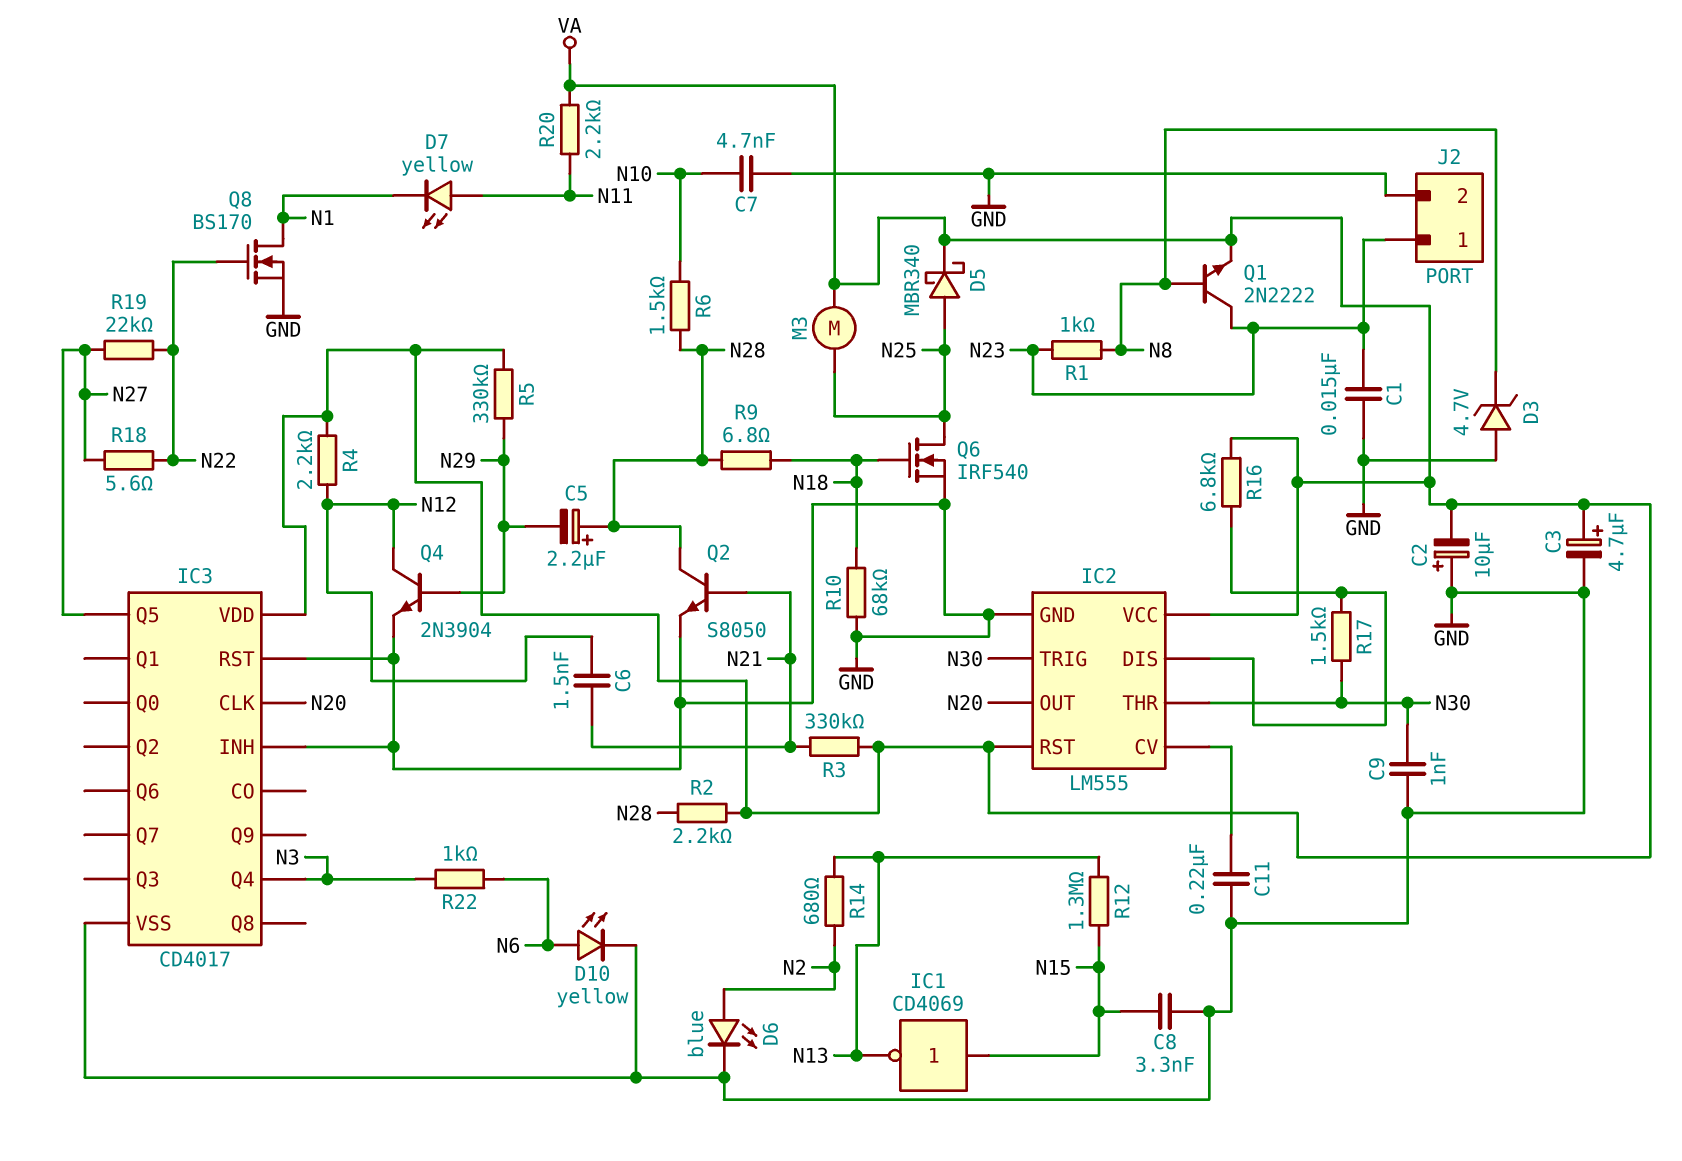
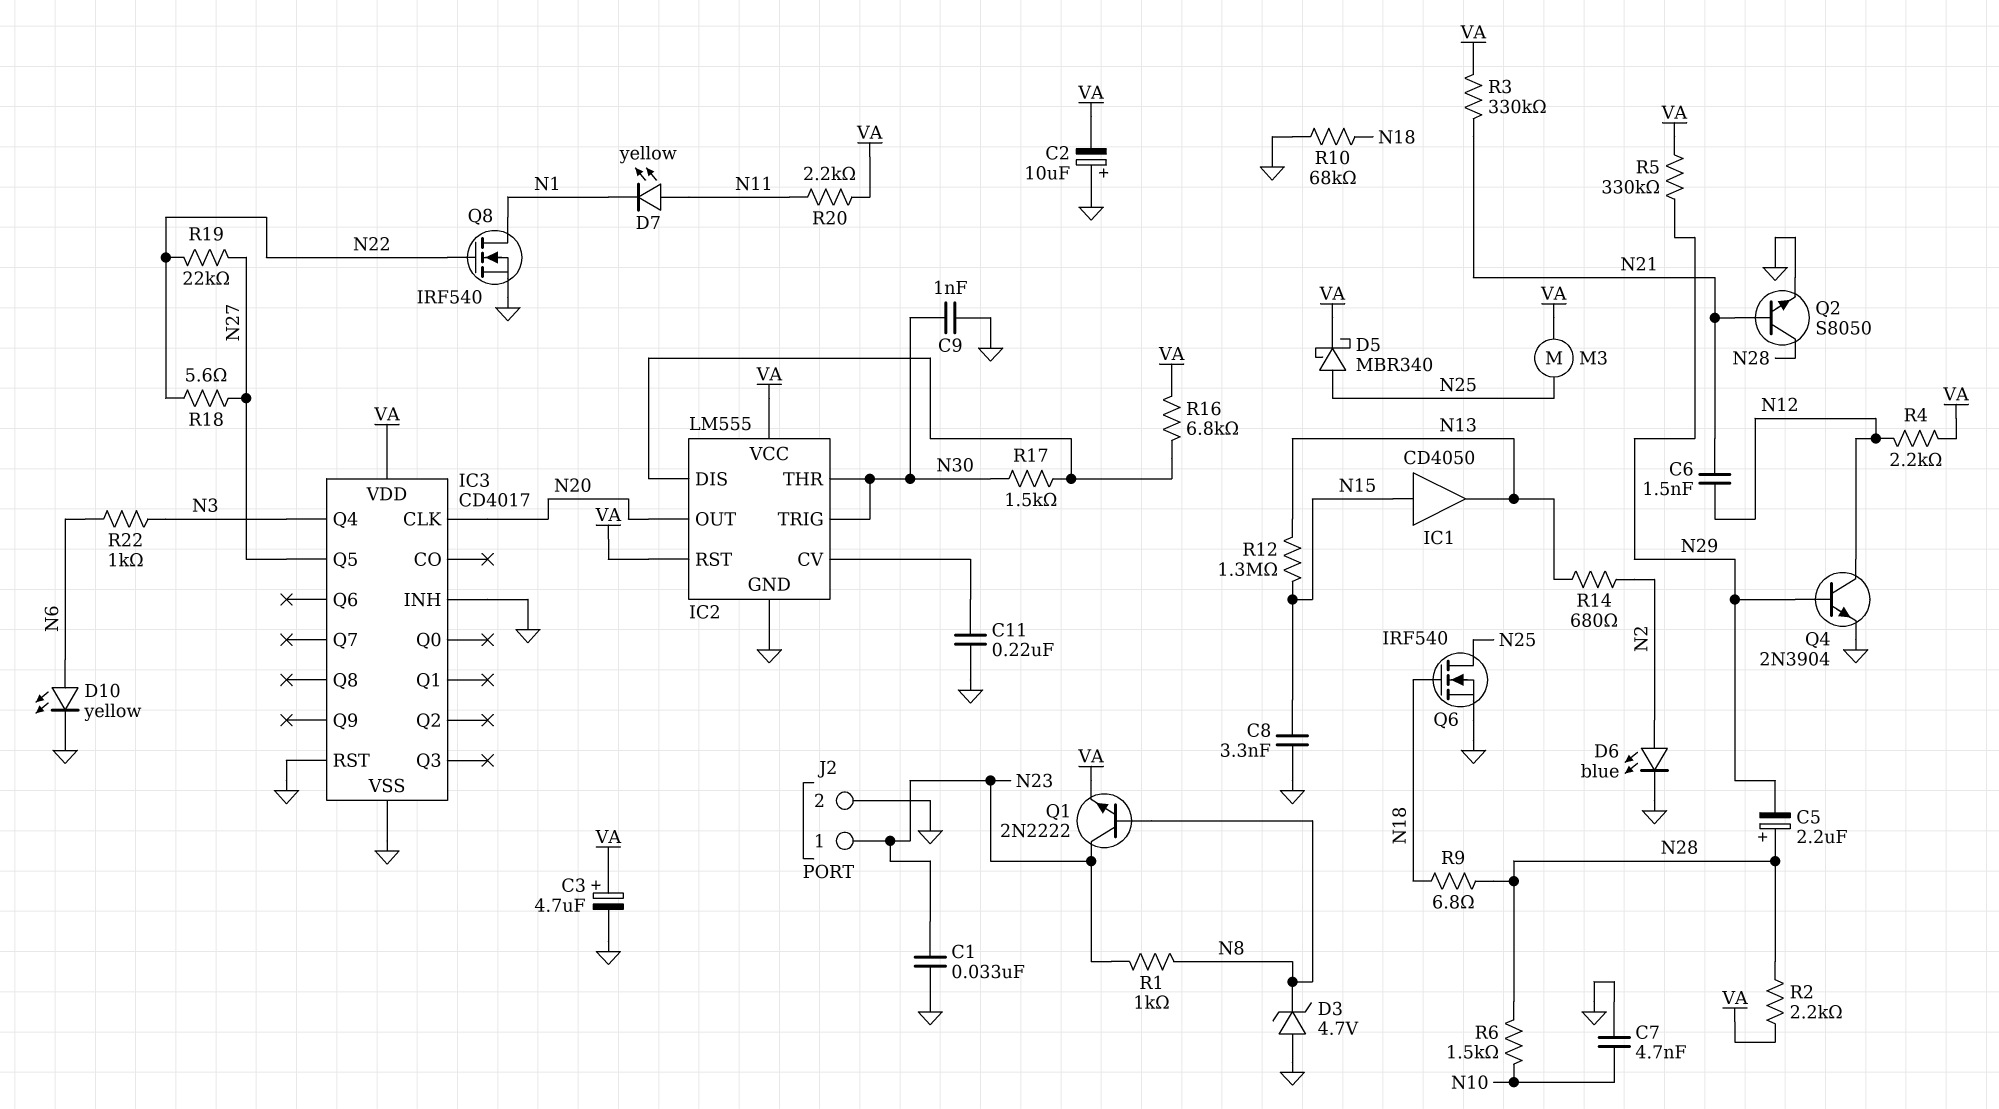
C1: 15nF (GND, N23) -> 33nF (GND, N23)
IC1: NOT CD4069 (in N15, out N13) -> buffer CD4050 (in N15, out N13)
Q8: NMOS BS170 (G N22, D N1, S GND) -> NMOS IRF540 (G N22, D N1, S GND)

